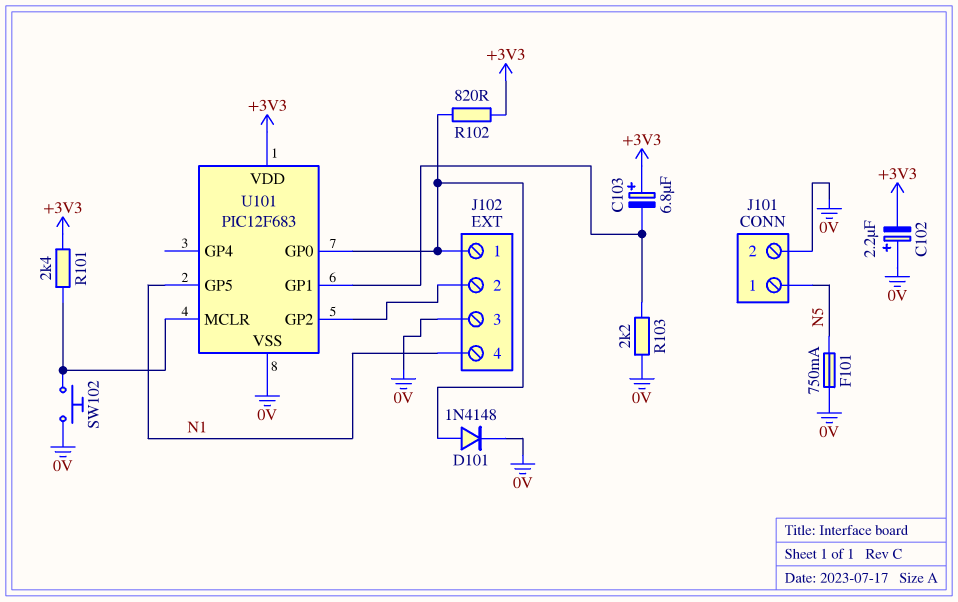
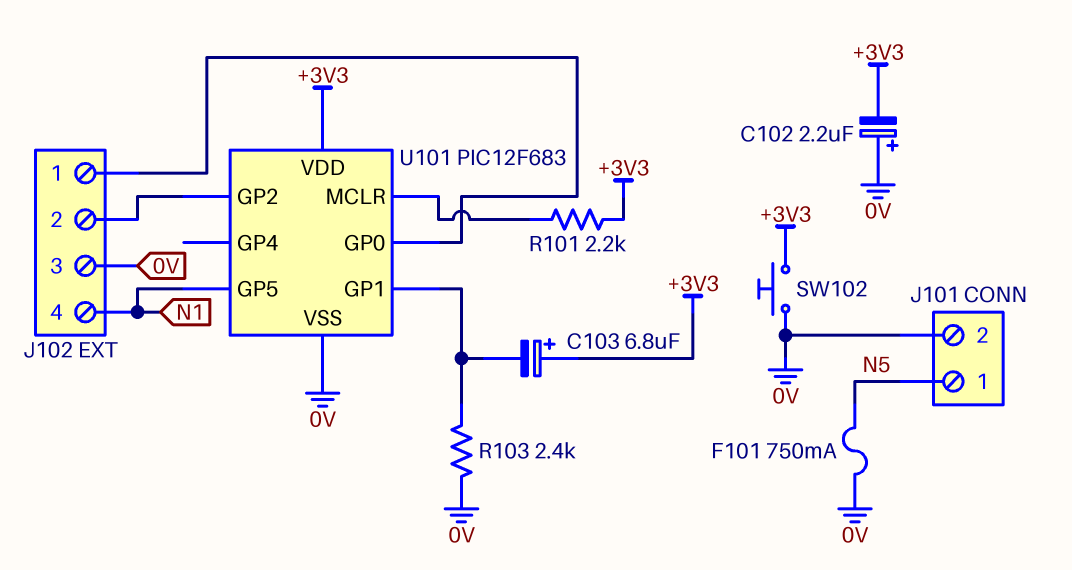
D101: diode 1N4148 (A J102/1, K 0V) -> none
R101: 2.4k (+3V3, U101/MCLR) -> 2.2k (+3V3, U101/MCLR)
R102: 820 (+3V3, J102/1) -> none
R103: 2.2k (0V, U101/GP1) -> 2.4k (0V, U101/GP1)
SW102: button (0V, U101/MCLR) -> button (+3V3, 0V)

